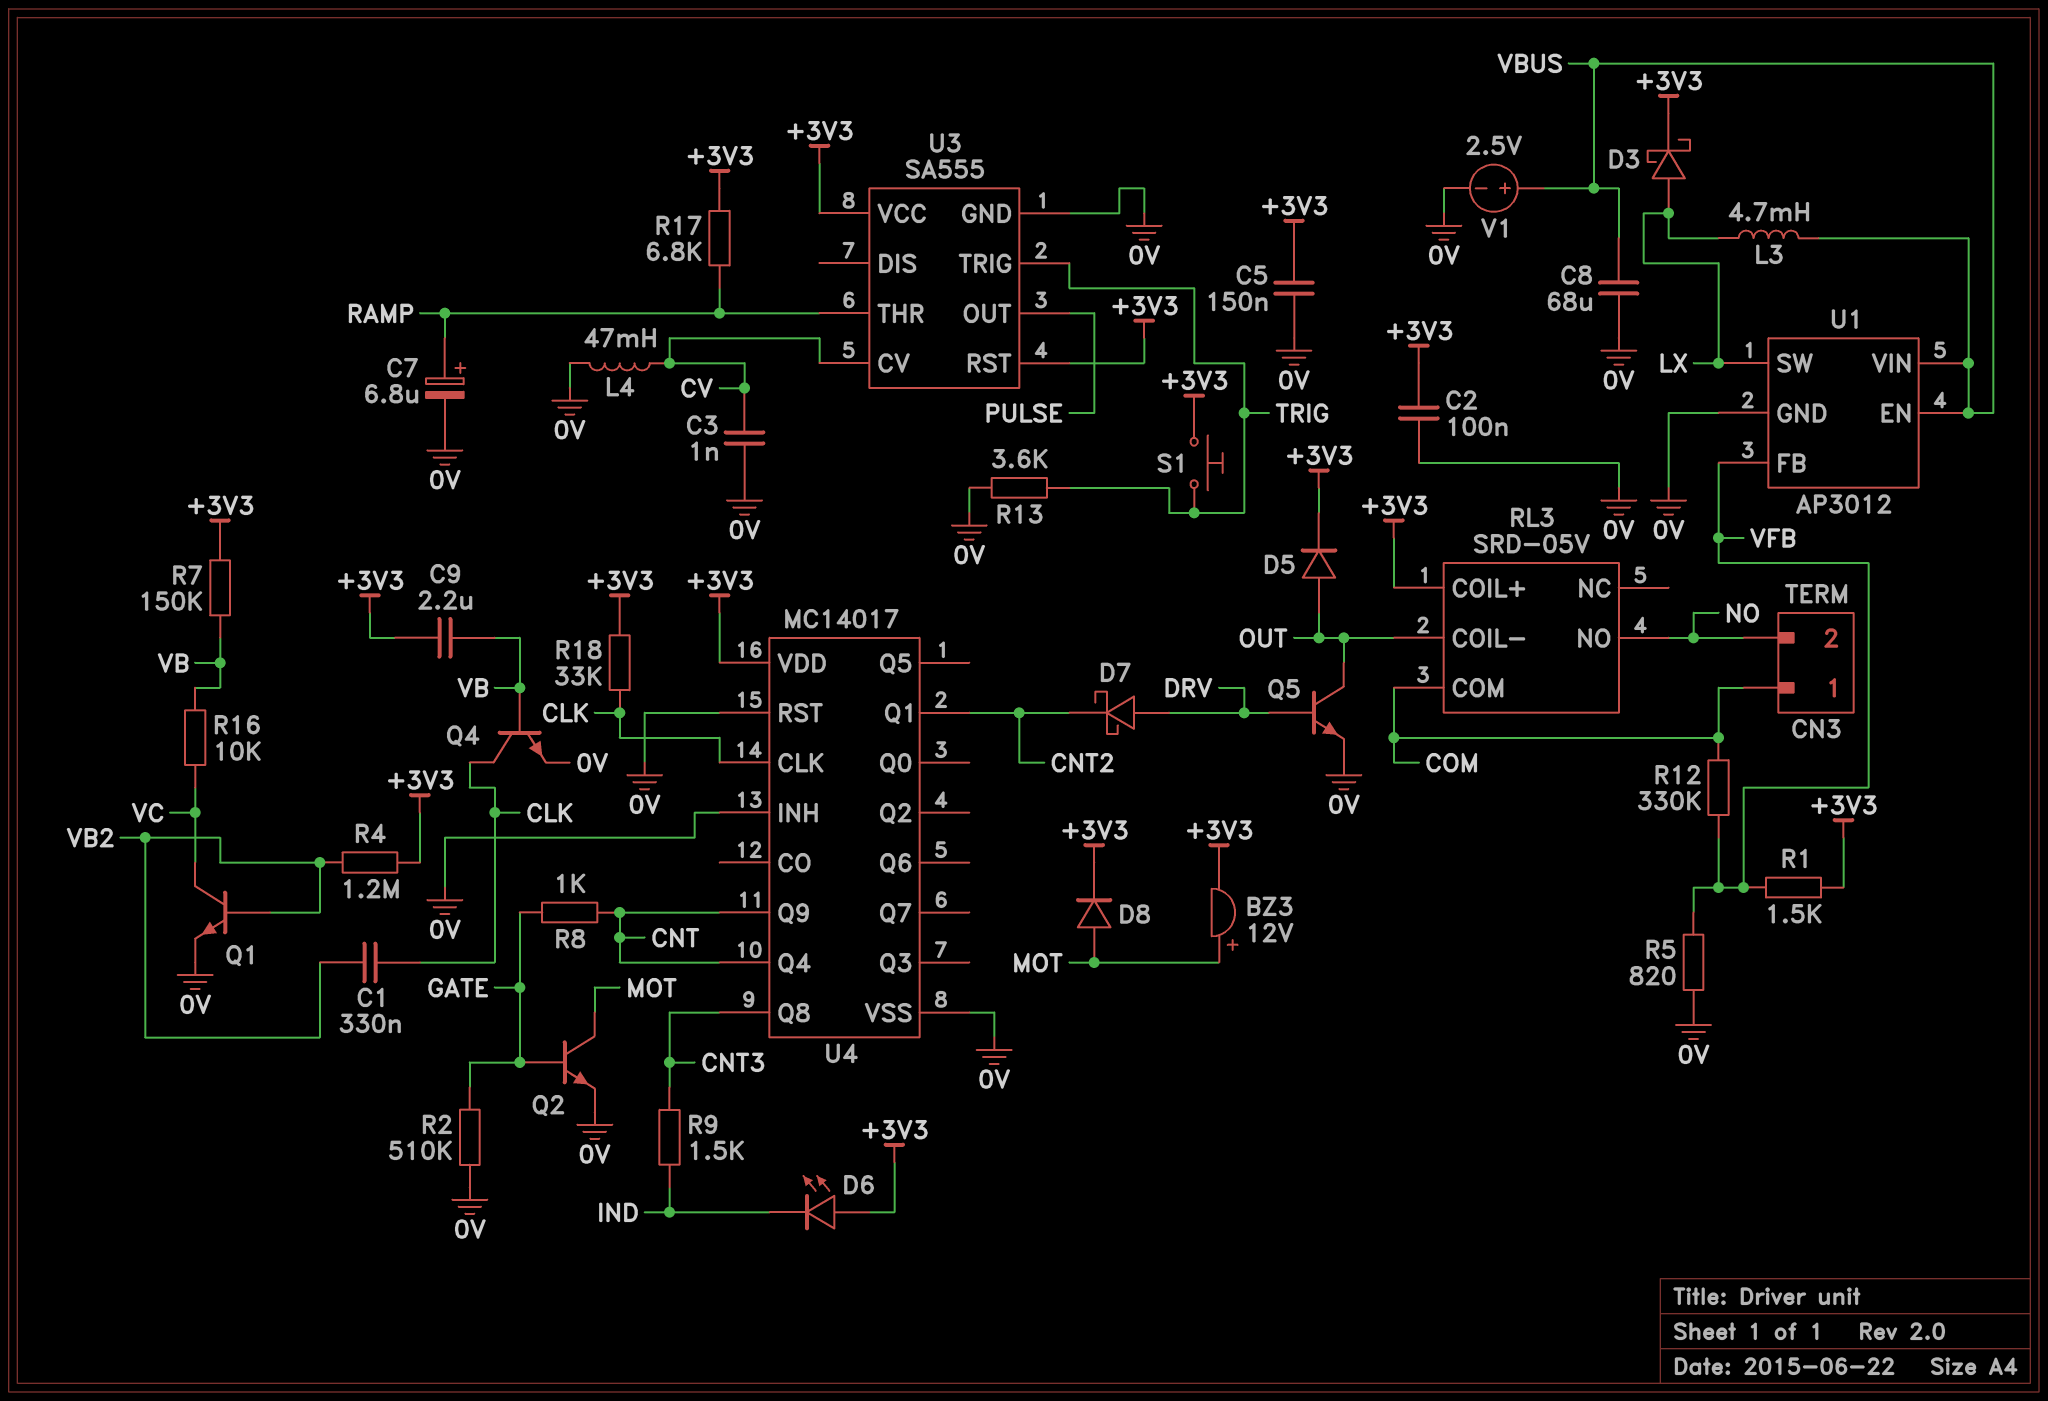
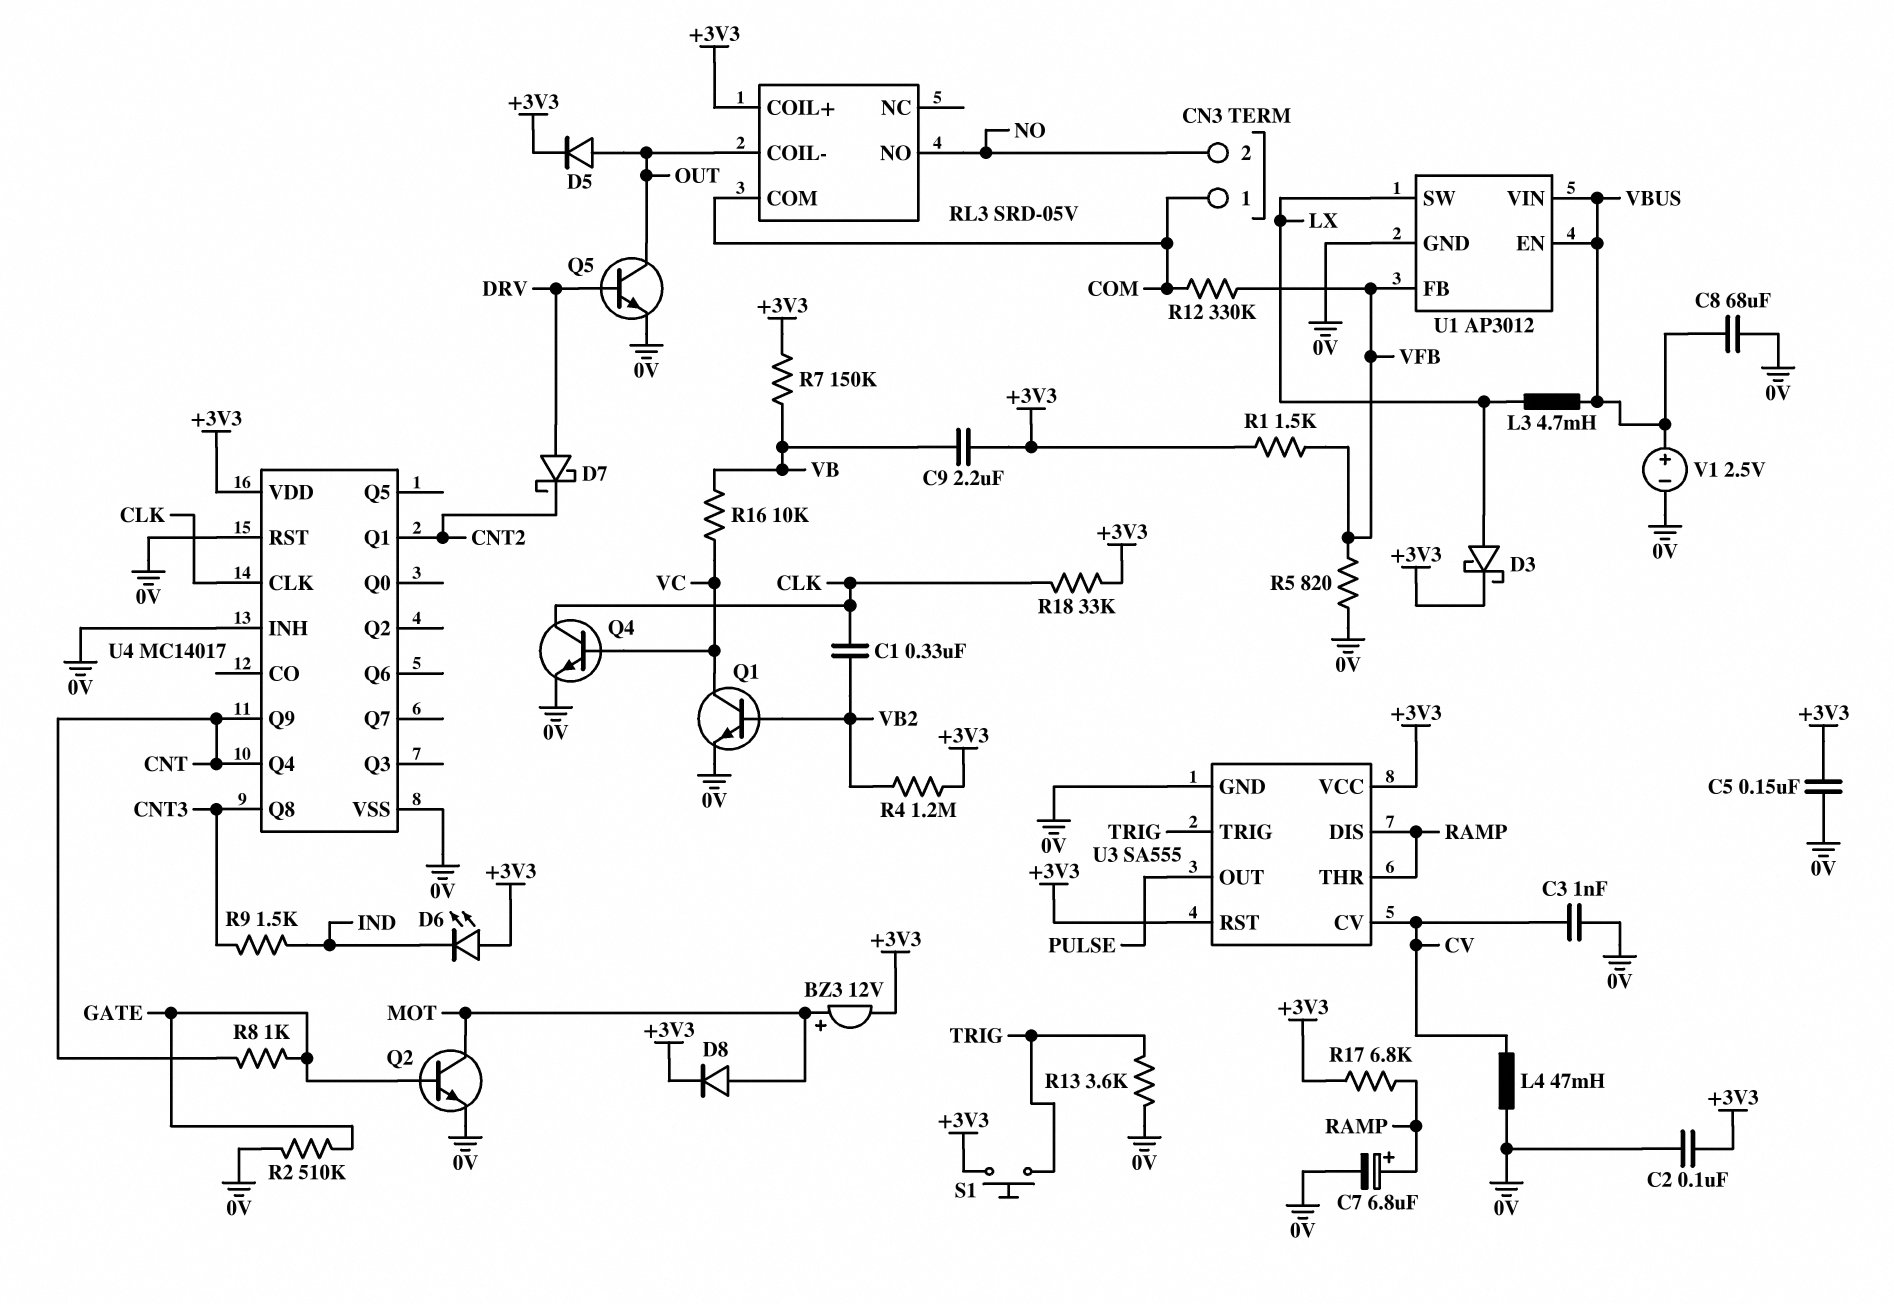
Q4: NPN (B VB, C CLK, E 0V) -> NPN (B VC, C CLK, E 0V)
U3 pin DIS: none -> RAMP

